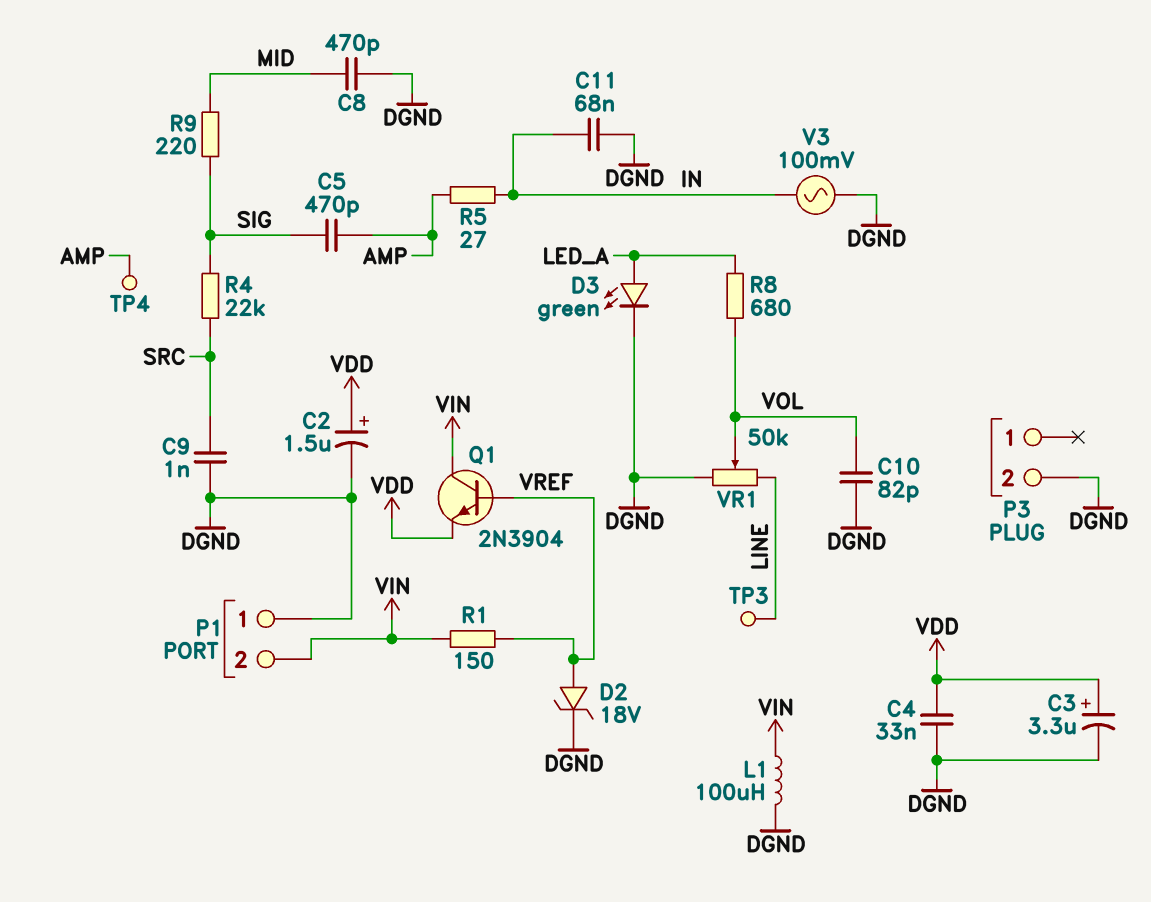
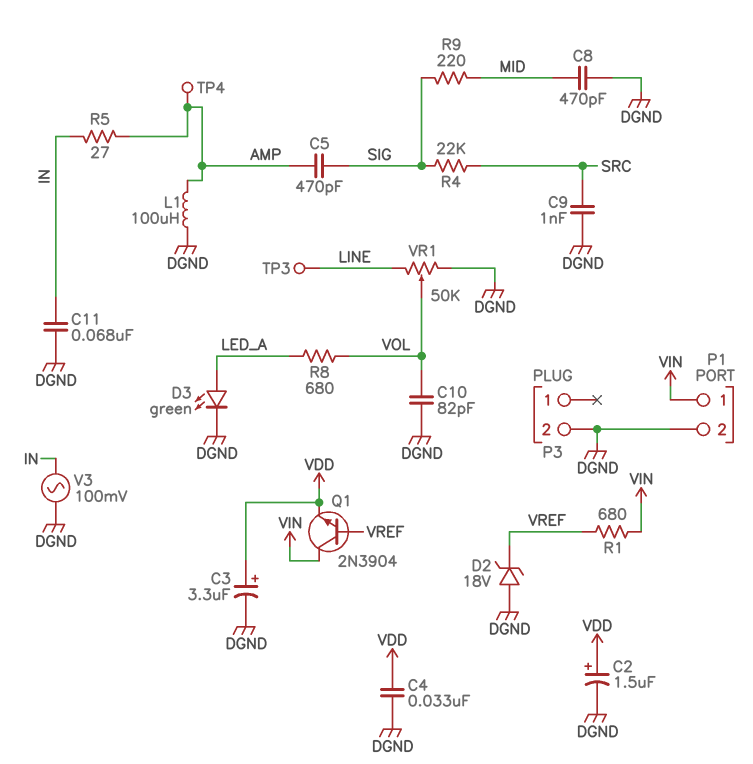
D2: zener 18V (A VREF, K DGND) -> zener 18V (A DGND, K VREF)
L1: 100uH (DGND, VIN) -> 100uH (AMP, DGND)
P1 pin 1: DGND -> VIN
P1 pin 2: VIN -> DGND
R1: 150 (VIN, VREF) -> 680 (VIN, VREF)

